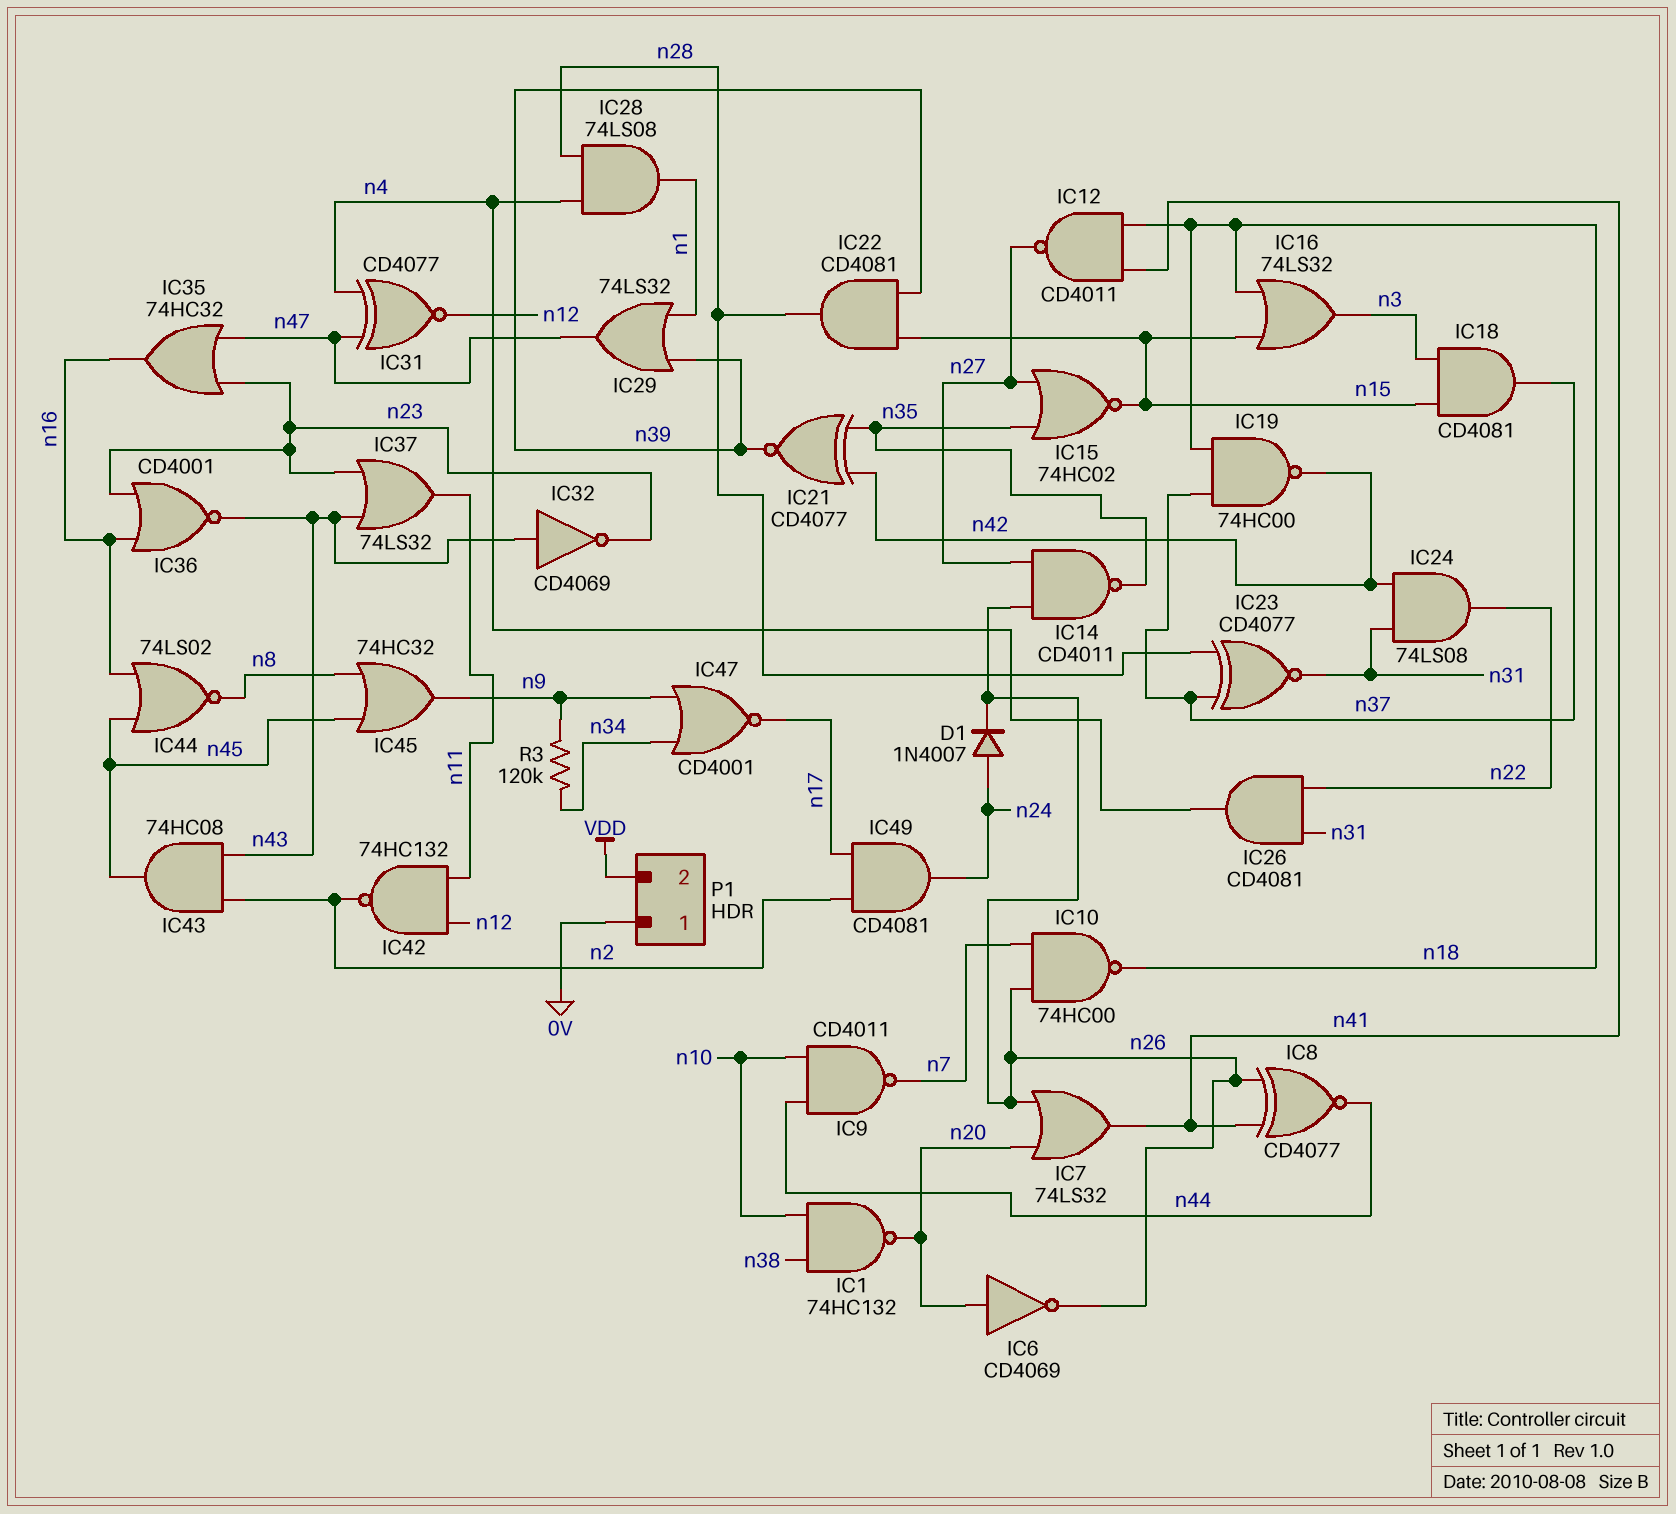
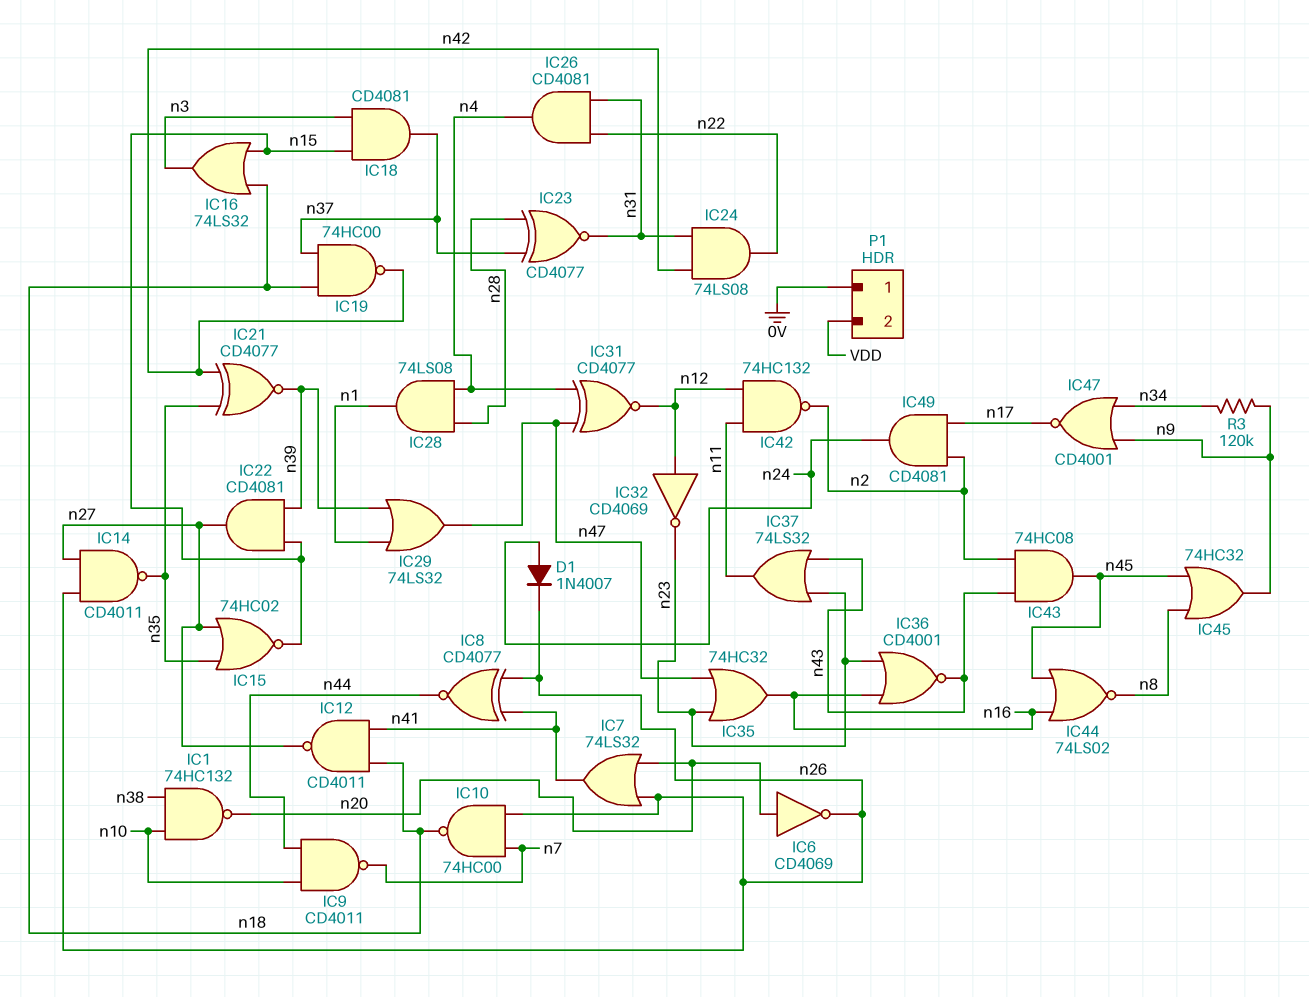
IC22: AND CD4081 (in n15, in n39, out n28) -> AND CD4081 (in n15, in n39, out n27)
IC32: NOT CD4069 (in n43, out n23) -> NOT CD4069 (in n12, out n23)

